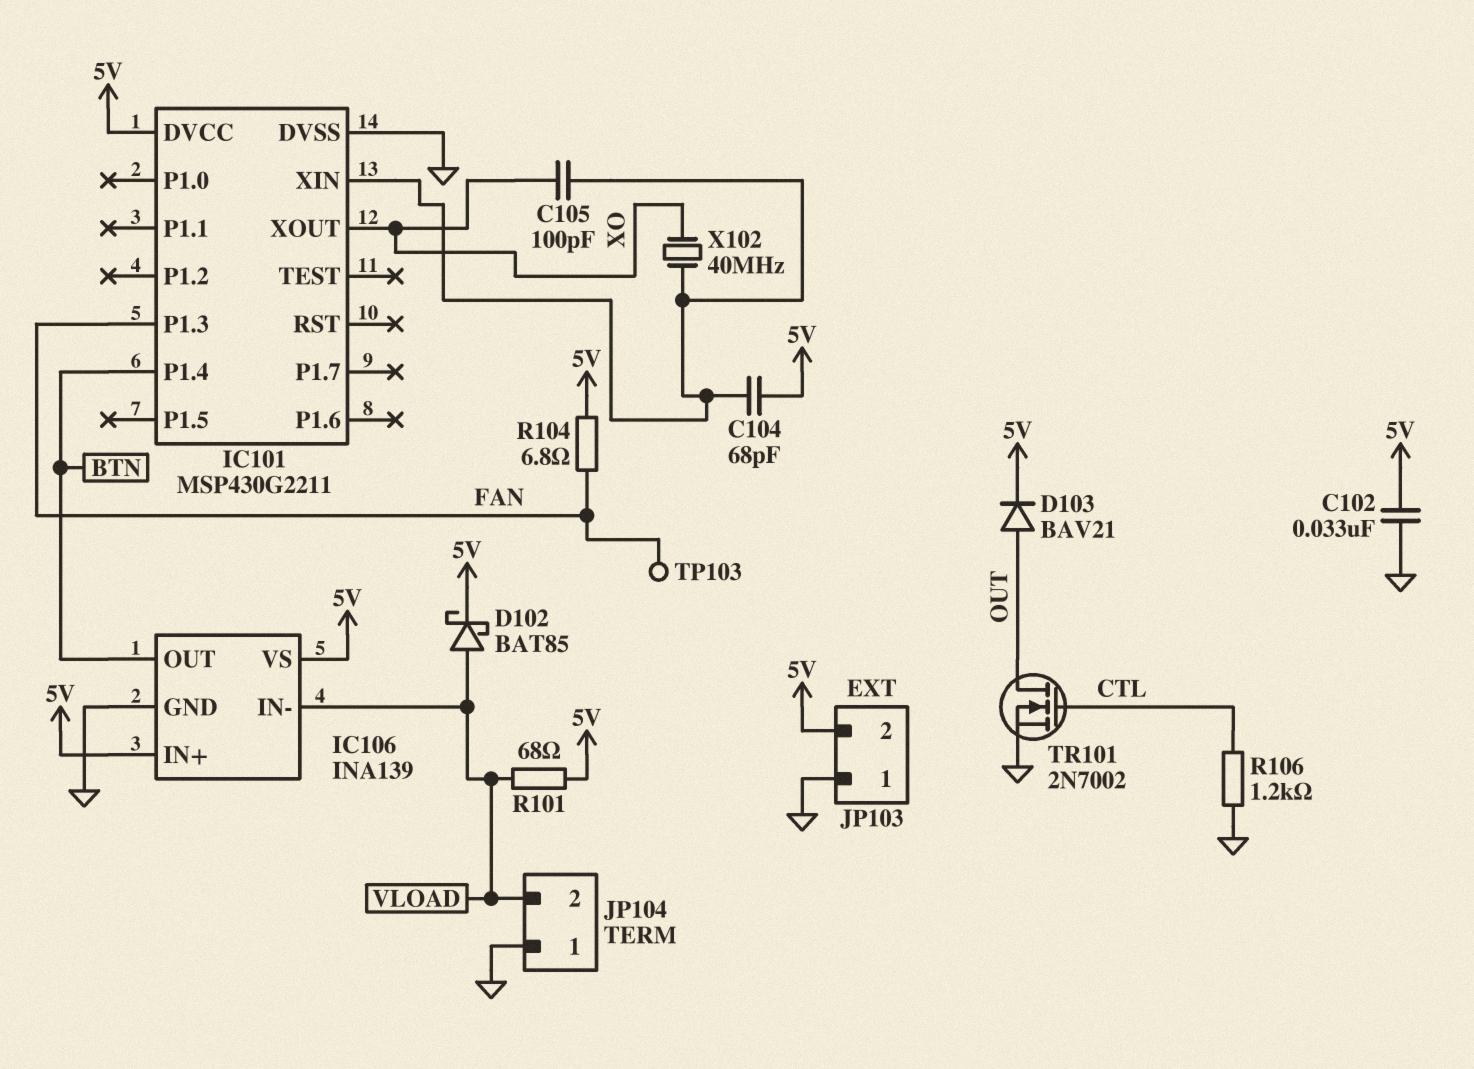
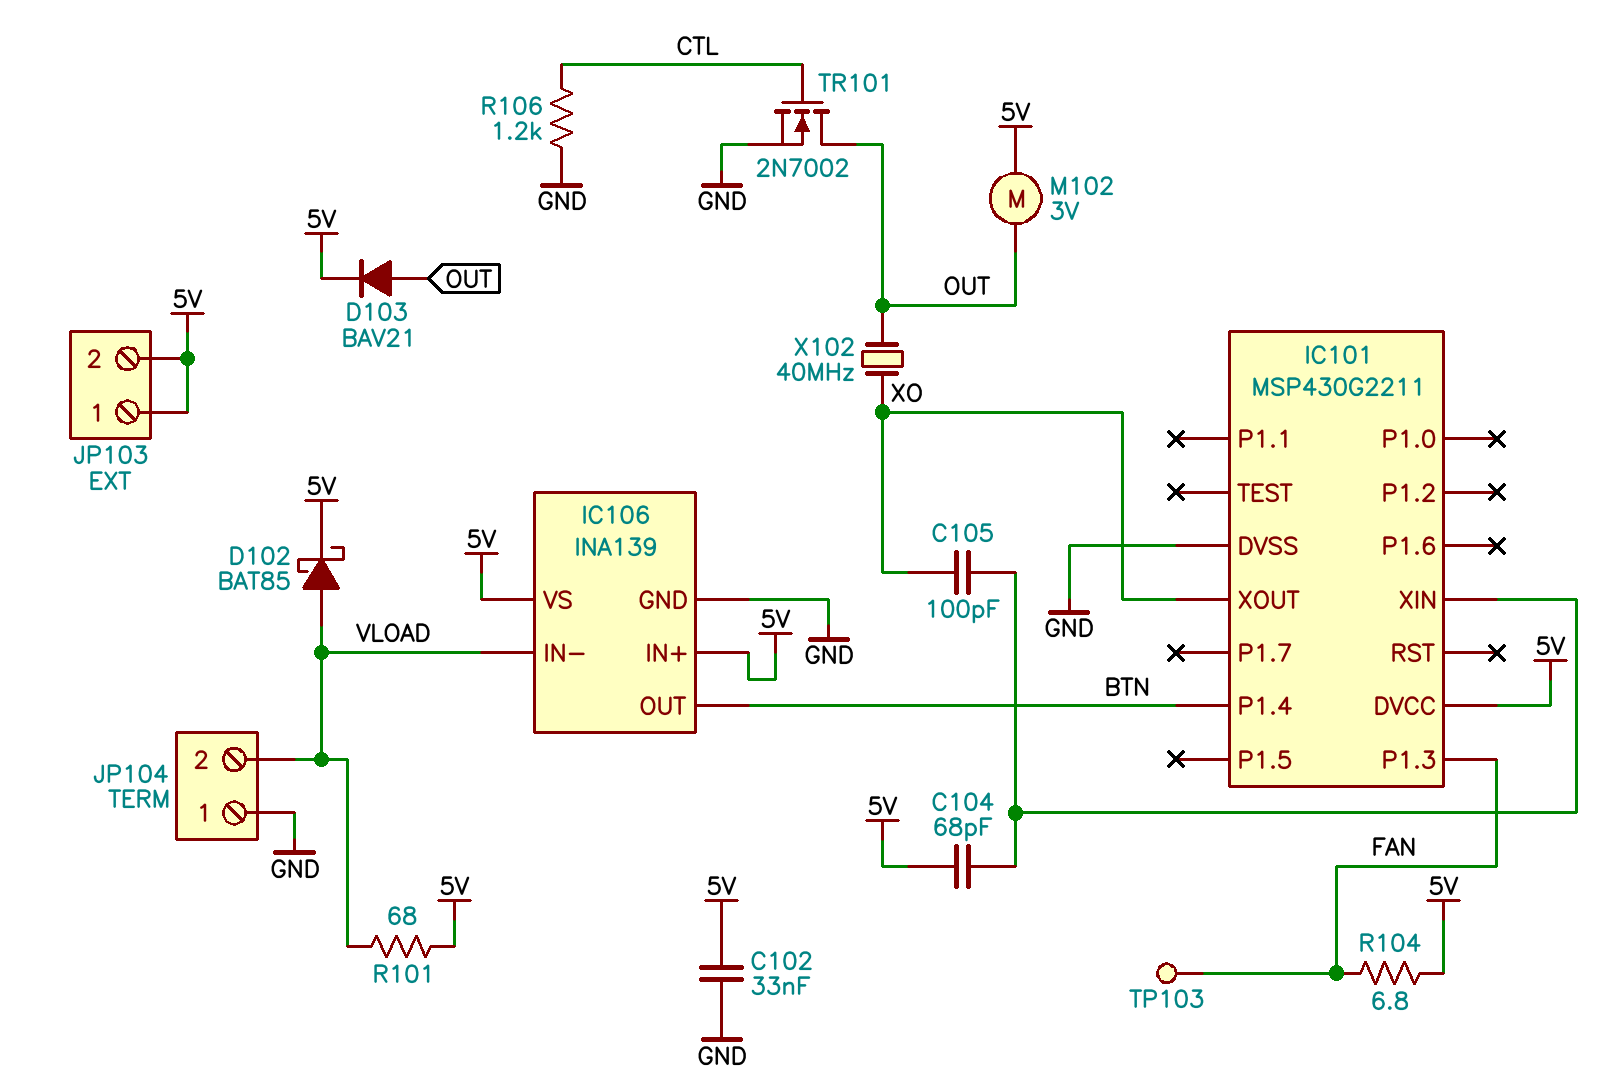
JP103 pin 1: GND -> 5V
M102: none -> motor 3V (5V, OUT)
X102: 40MHz (IC101/XIN, XO) -> 40MHz (OUT, XO)

